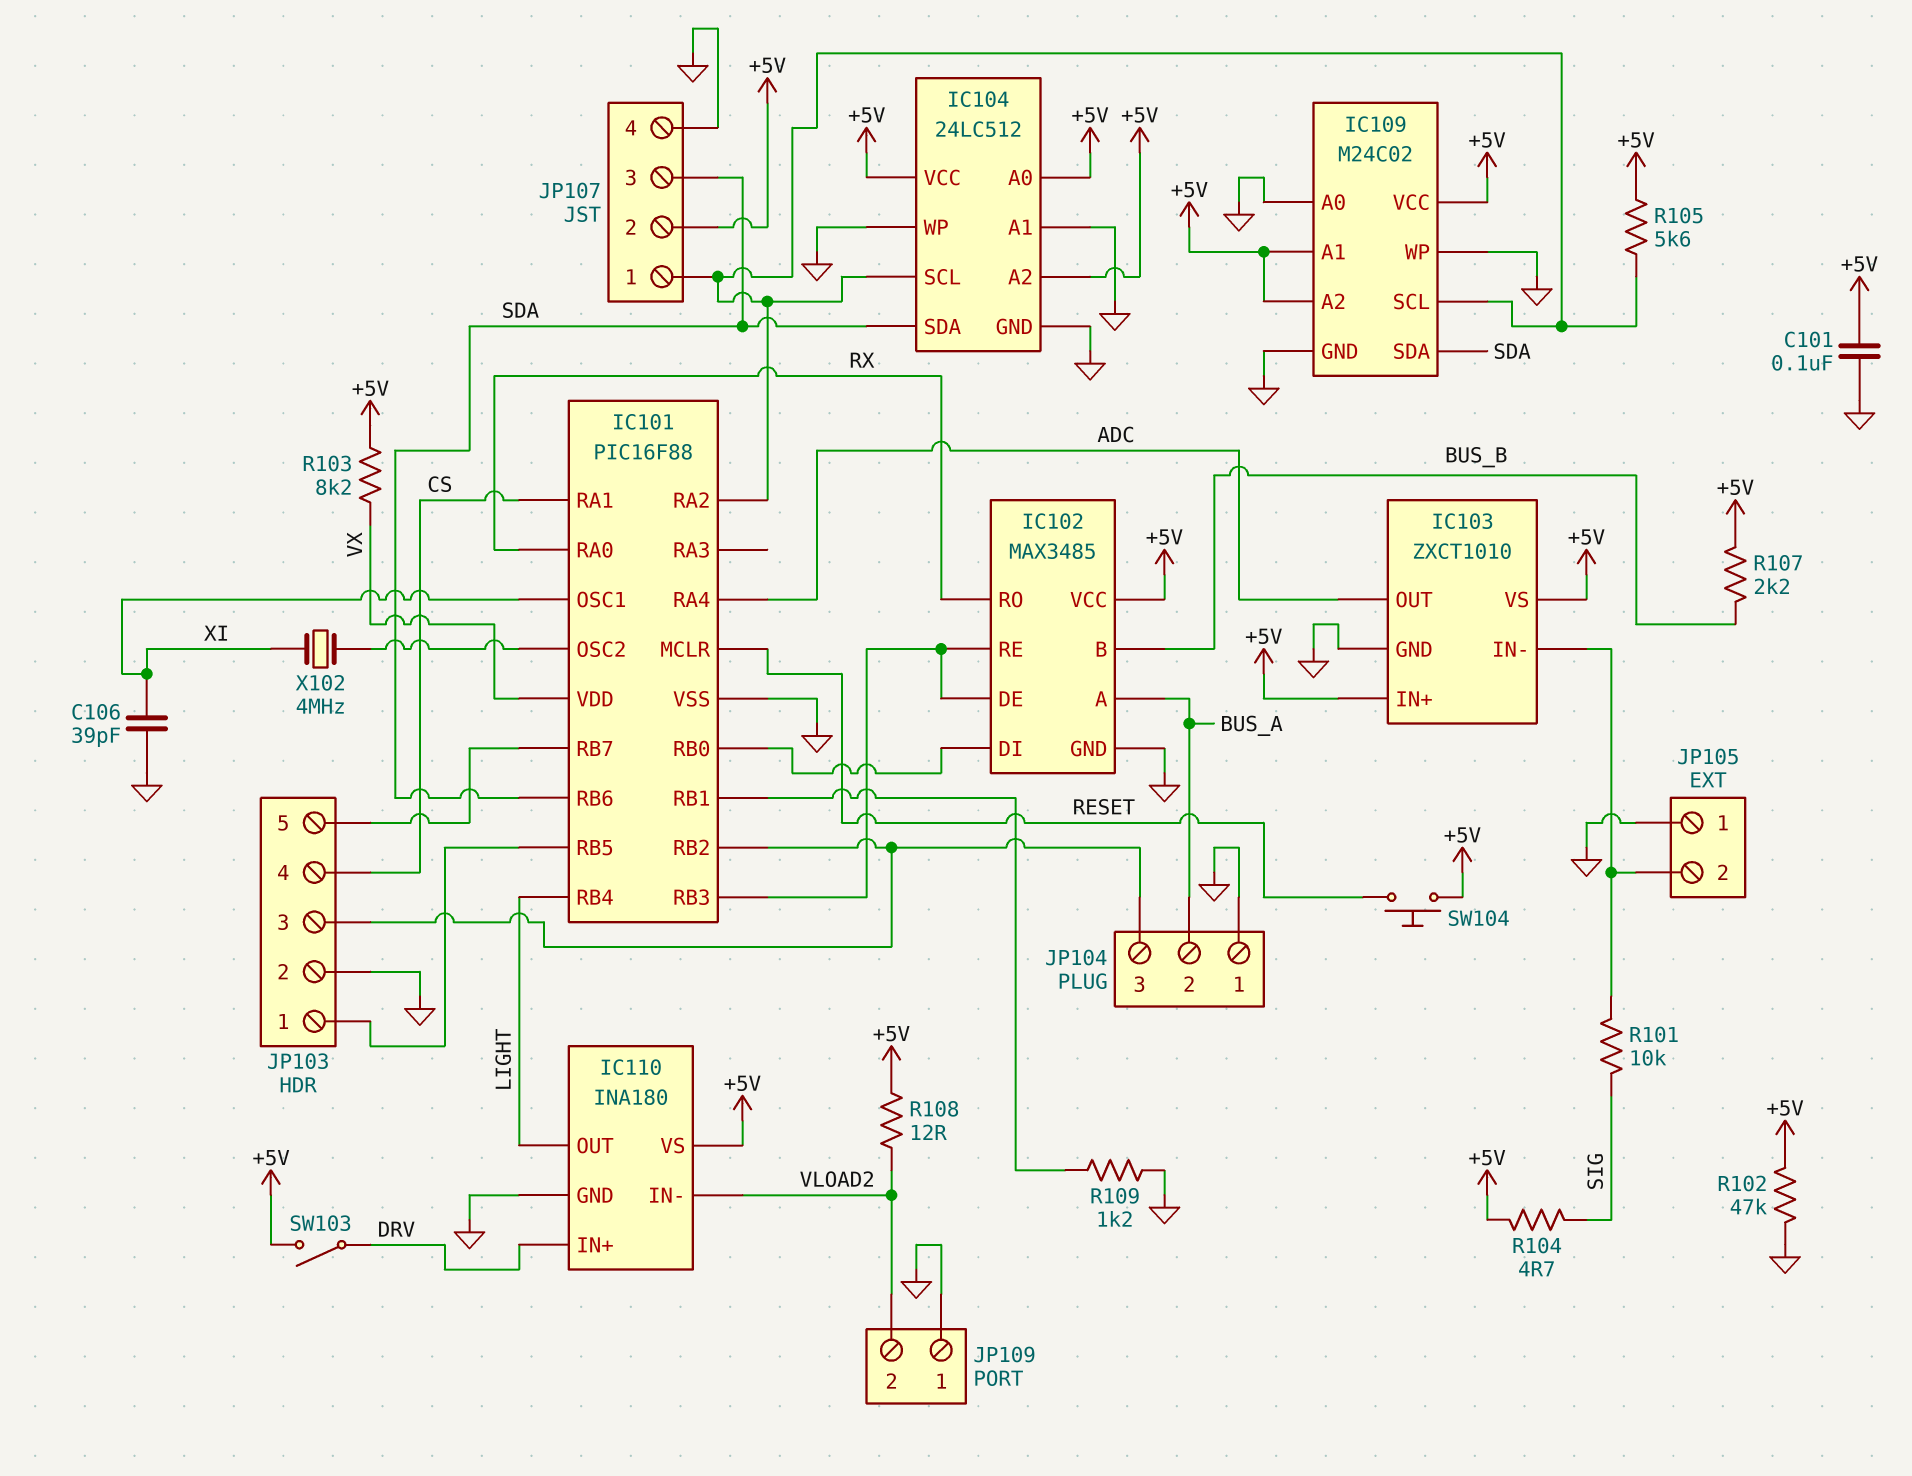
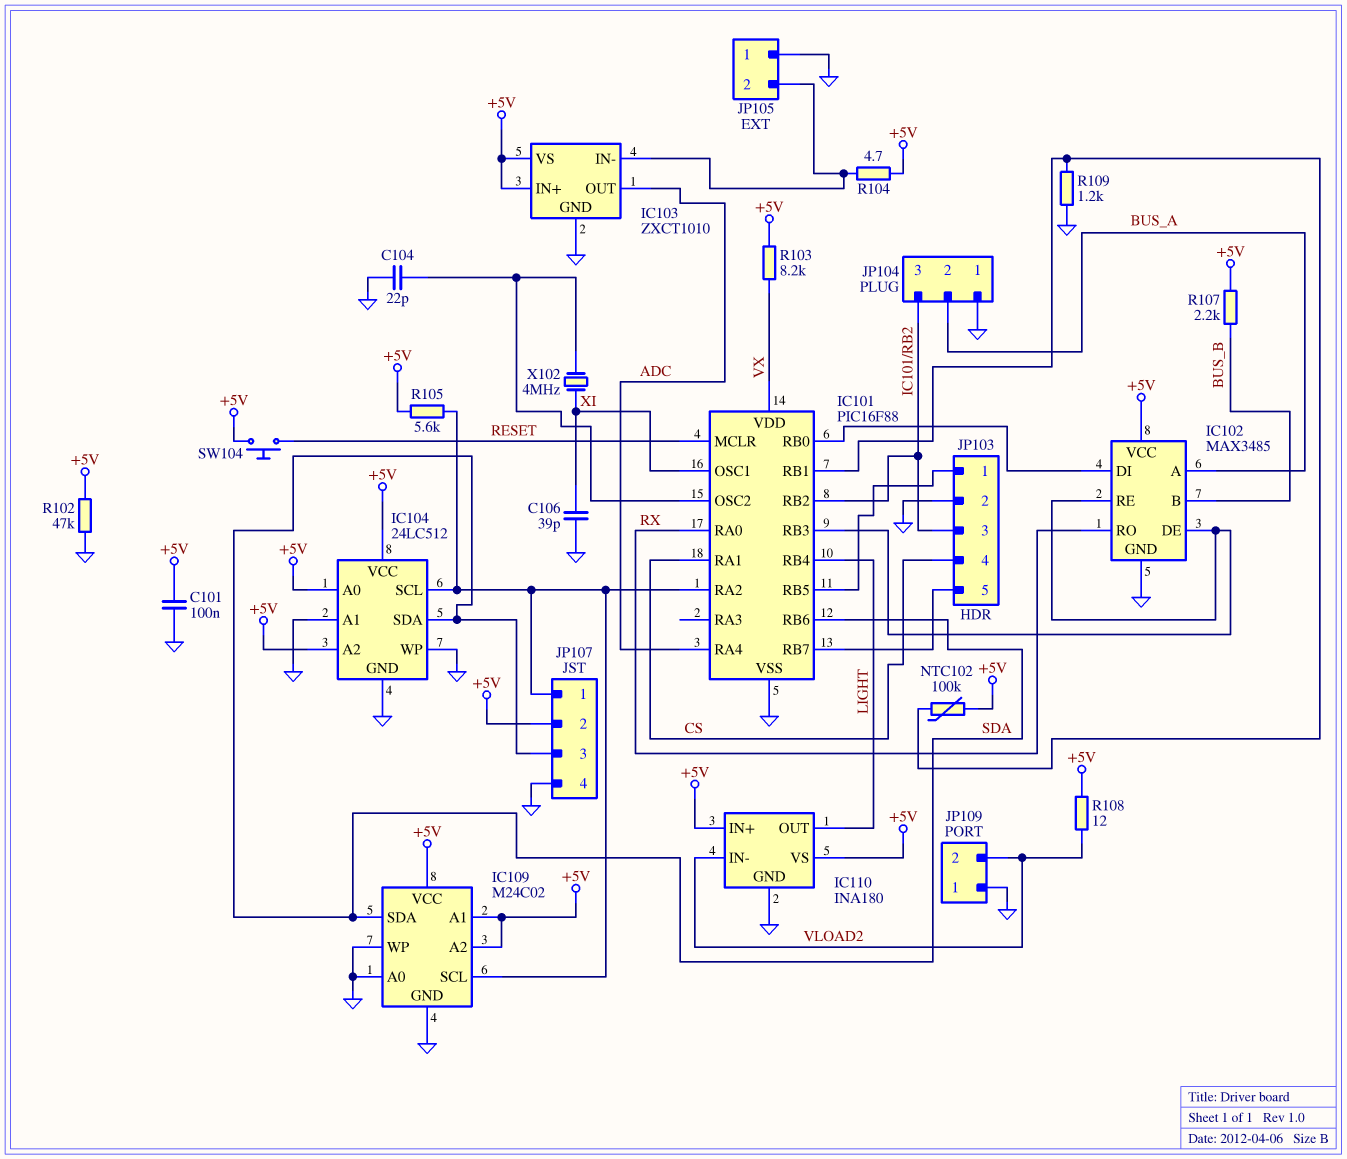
C104: none -> 22pF (GND, IC101/OSC2)
IC110 pin IN+: DRV -> +5V
NTC102: none -> 100k (+5V, IC101/RB1)
R101: 10k (IC103/IN-, SIG) -> none
R104: 4.7 (+5V, SIG) -> 4.7 (+5V, IC103/IN-)
SW103: switch (+5V, DRV) -> none

